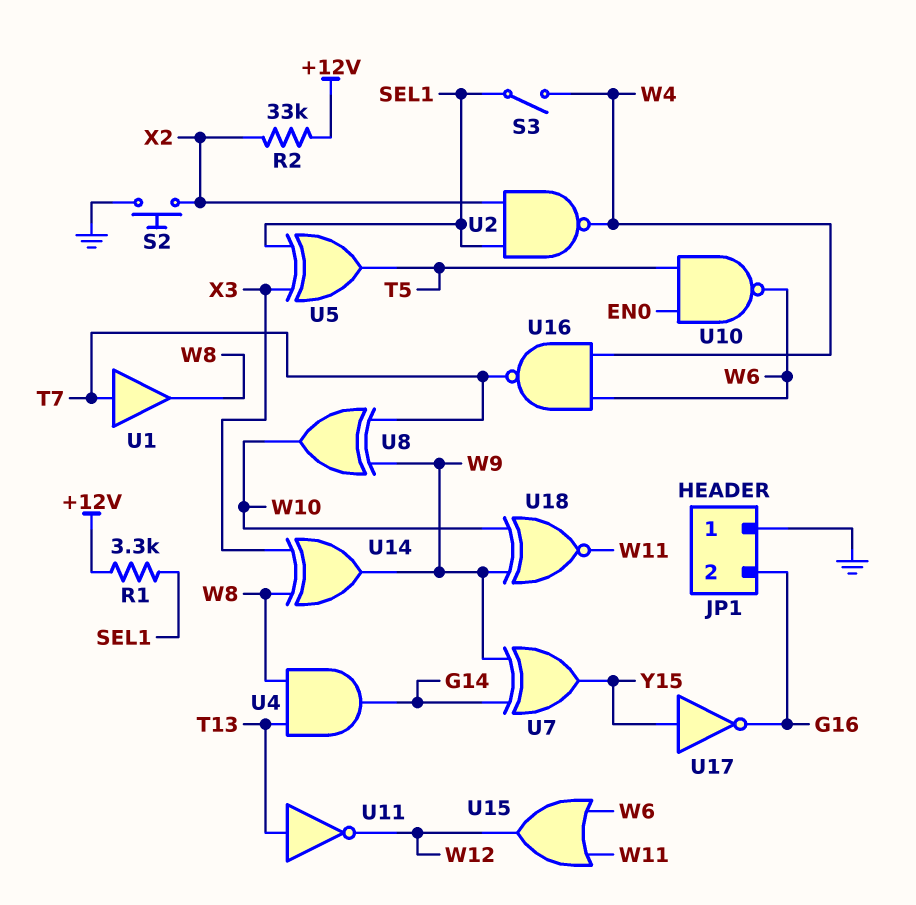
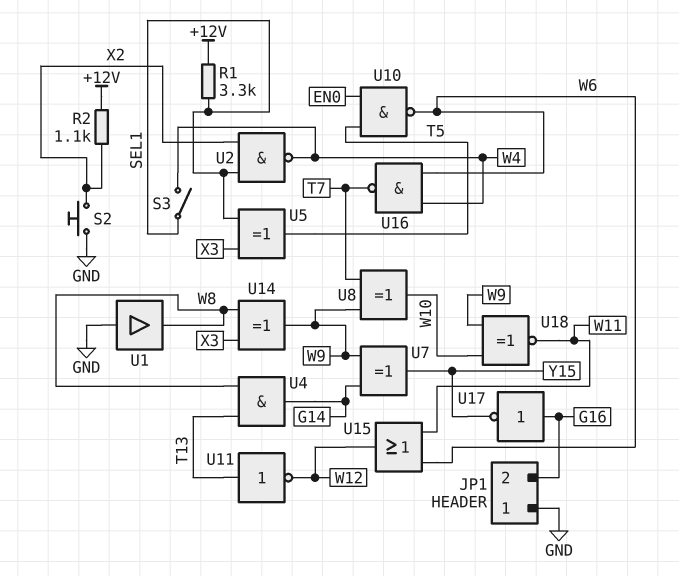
R2: 33k (+12V, X2) -> 1.1k (+12V, X2)
U1: buffer (in T7, out W8) -> buffer (in GND, out W8)
U17: NOT (in Y15, out G16) -> NOT (in G16, out Y15)

